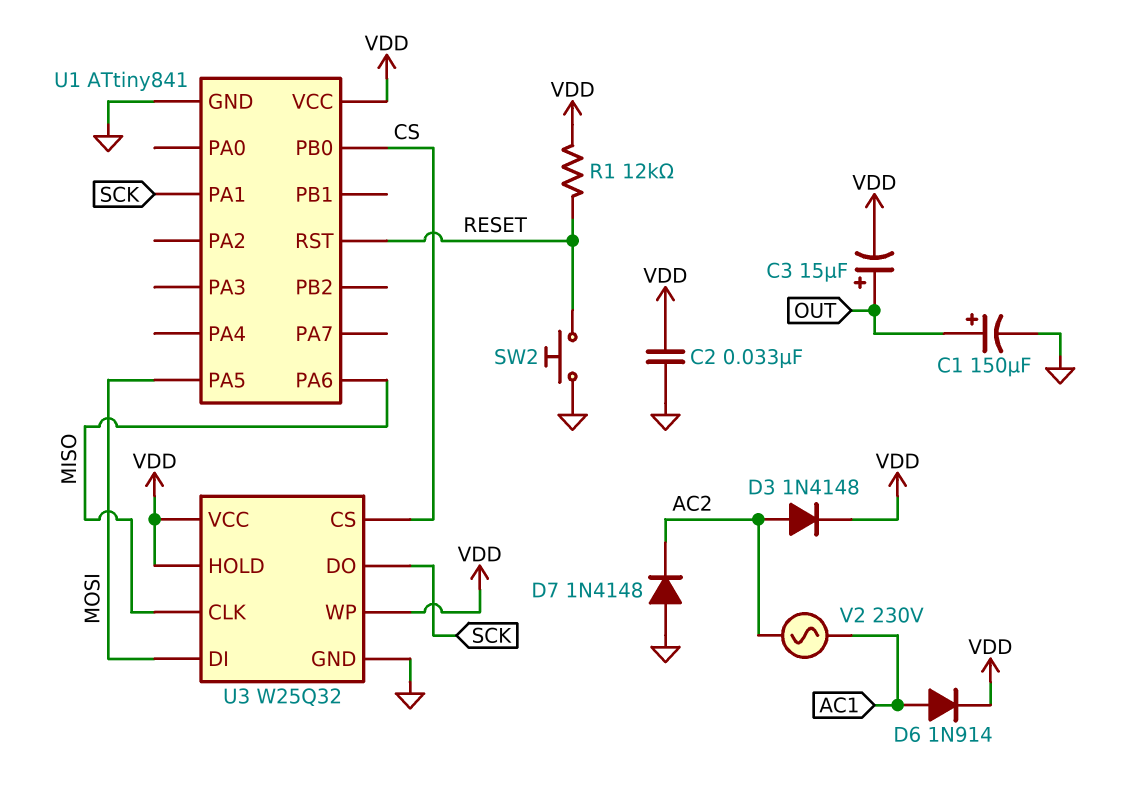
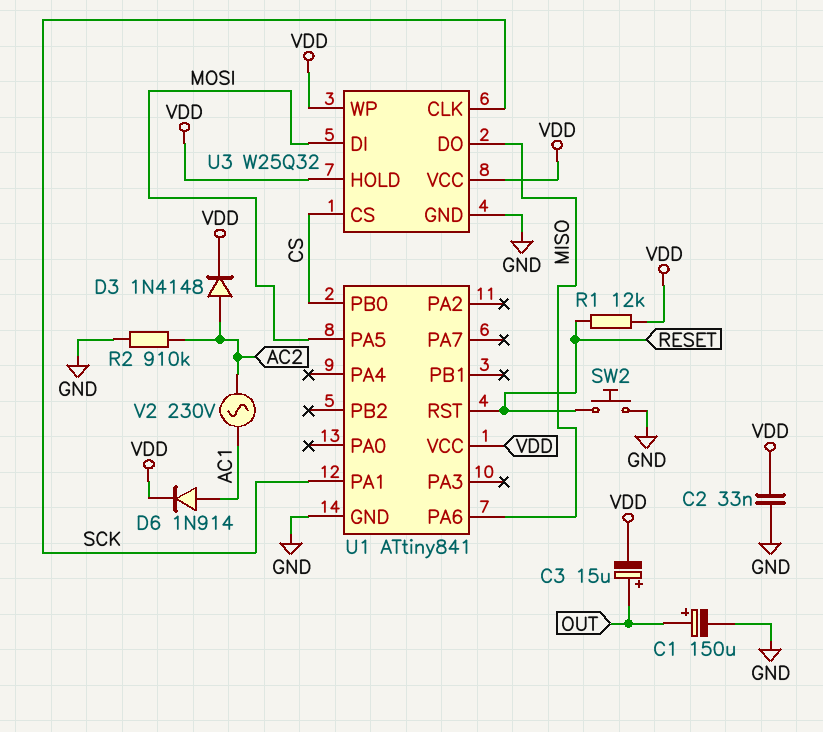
D7: diode 1N4148 (A GND, K AC2) -> none
R2: none -> 910k (AC2, GND)
U3 pin CLK: MISO -> SCK
U3 pin DO: SCK -> MISO

